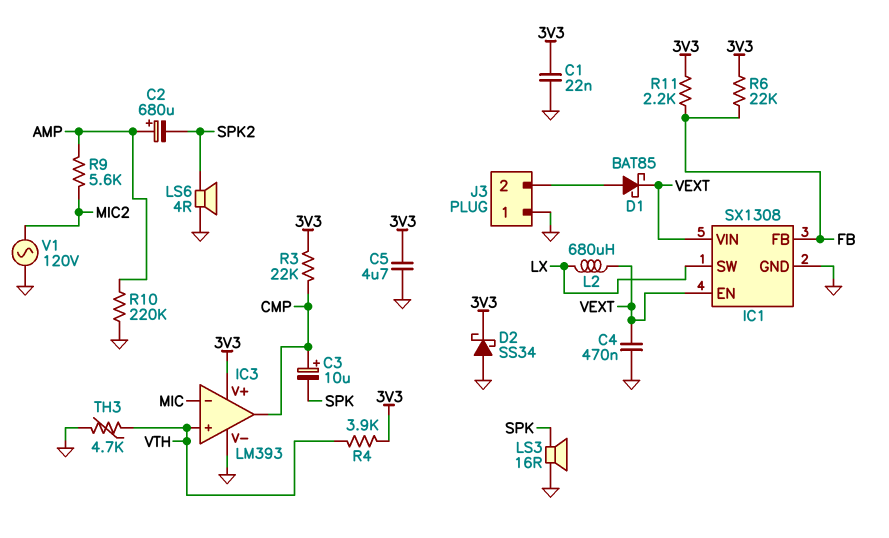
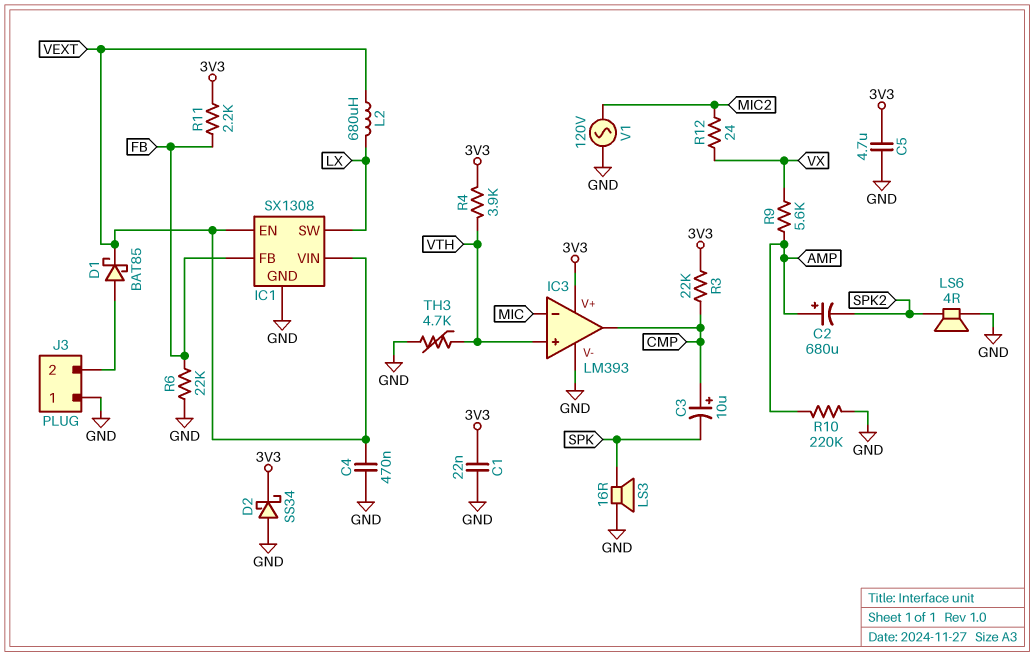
R6: 22k (3V3, FB) -> 22k (FB, GND)
R9: 5.6k (AMP, MIC2) -> 5.6k (AMP, VX)
R12: none -> 24 (MIC2, VX)

